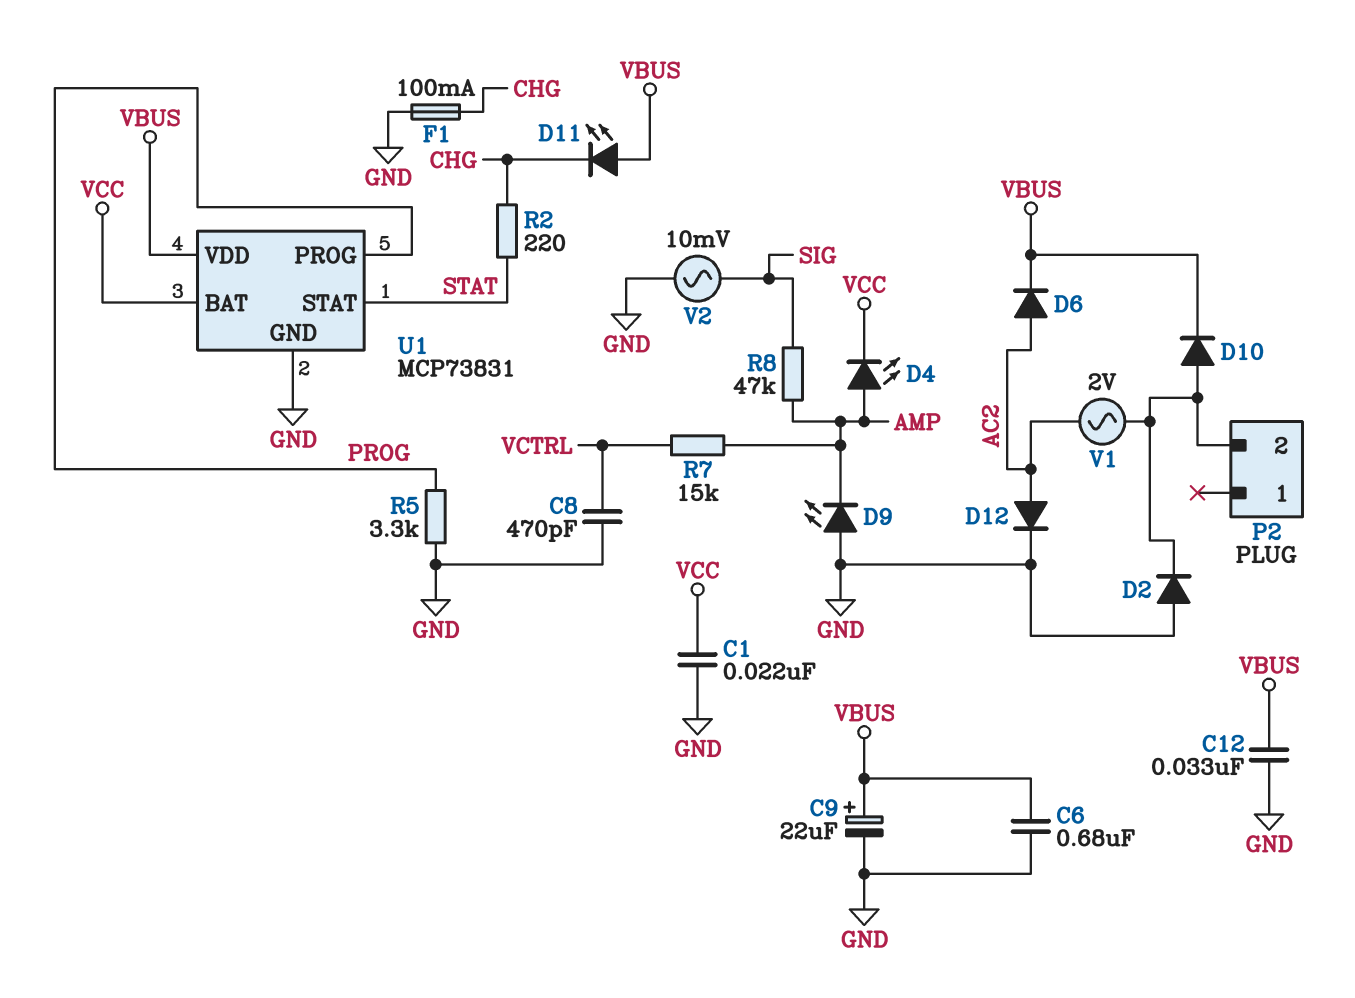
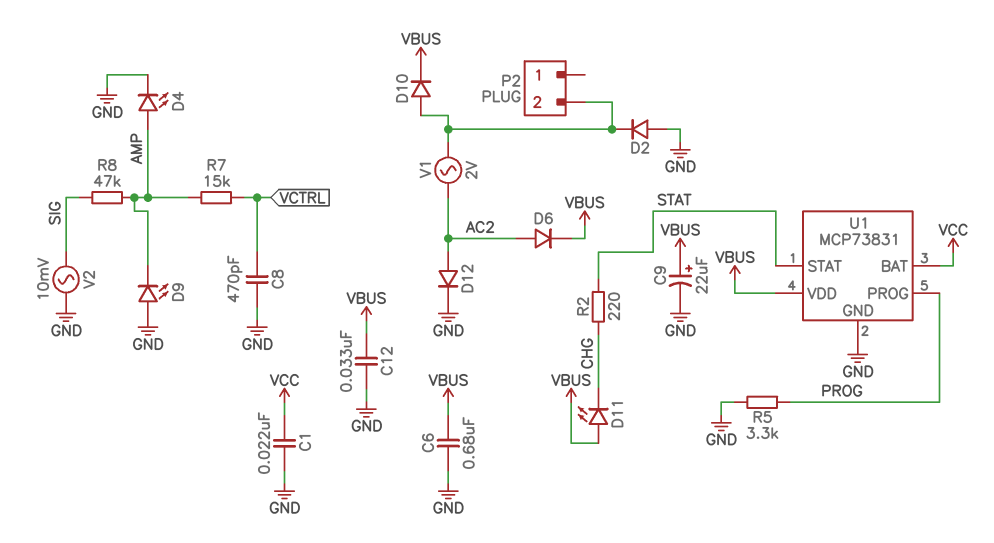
D4: LED (A AMP, K VCC) -> LED (A AMP, K GND)
F1: 100mA (CHG, GND) -> none

